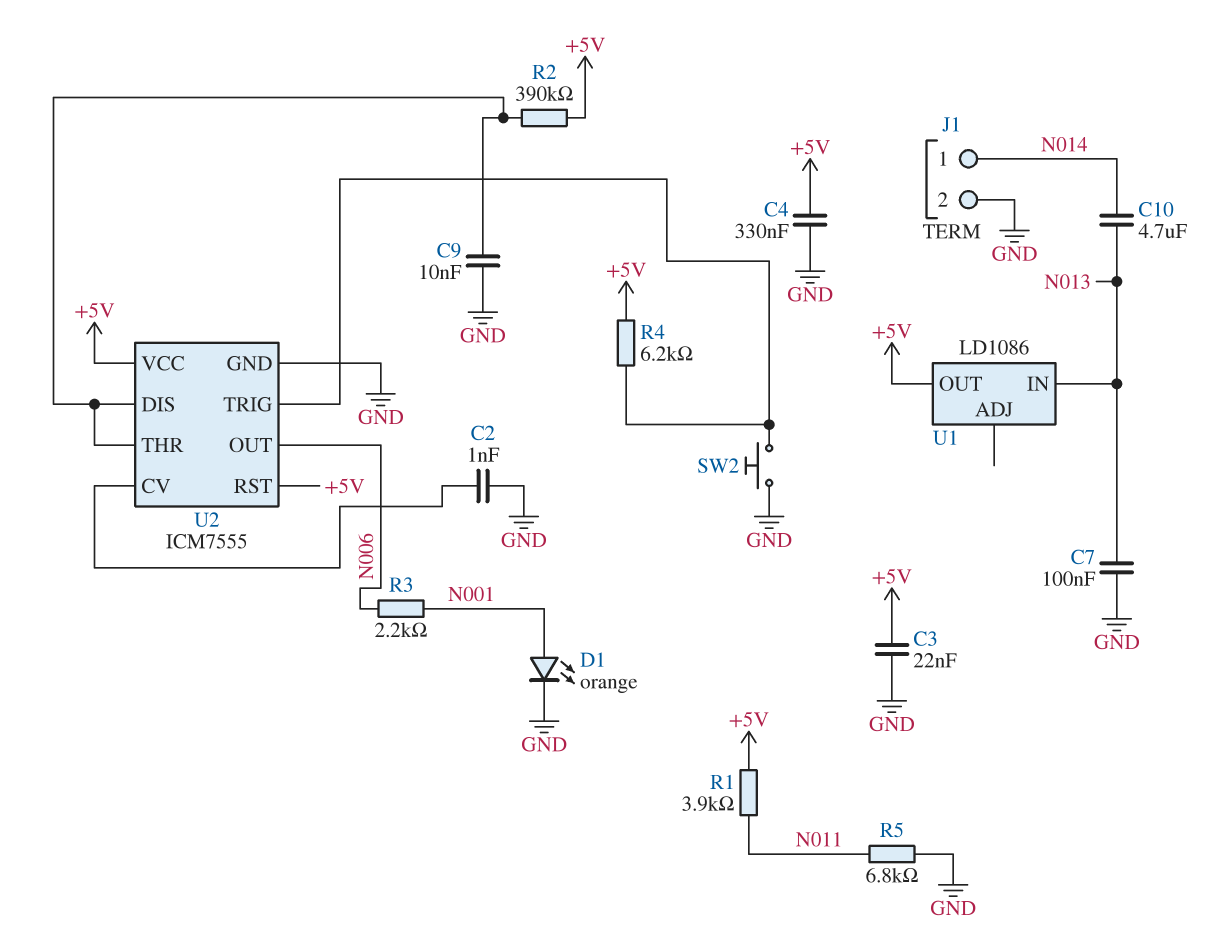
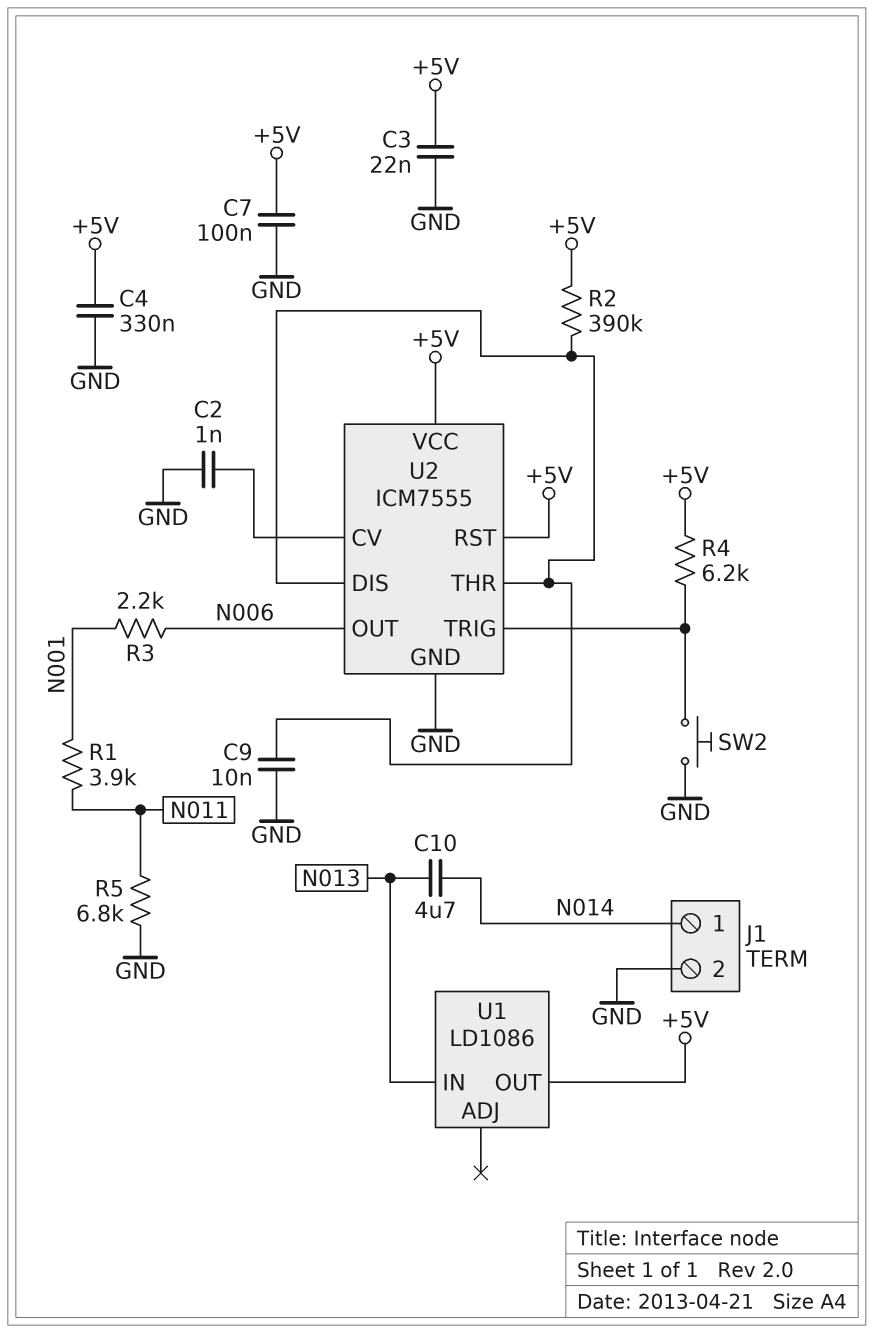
C7: 100nF (GND, N013) -> 100nF (+5V, GND)
D1: LED orange (A N001, K GND) -> none
R1: 3.9k (+5V, N011) -> 3.9k (N001, N011)

